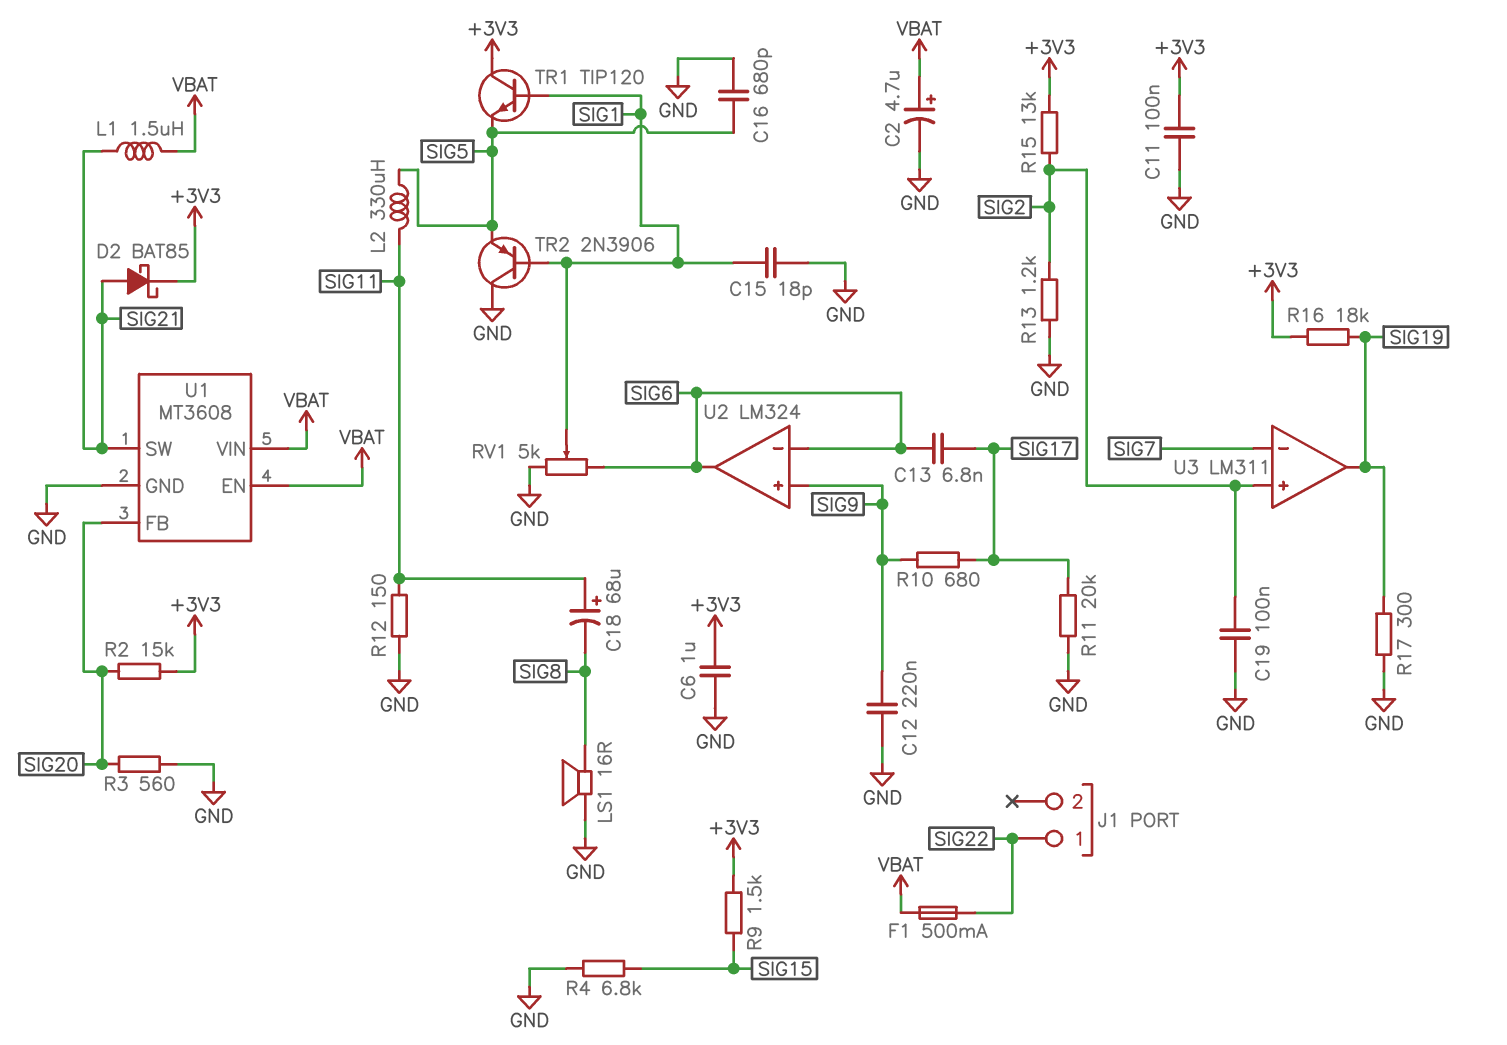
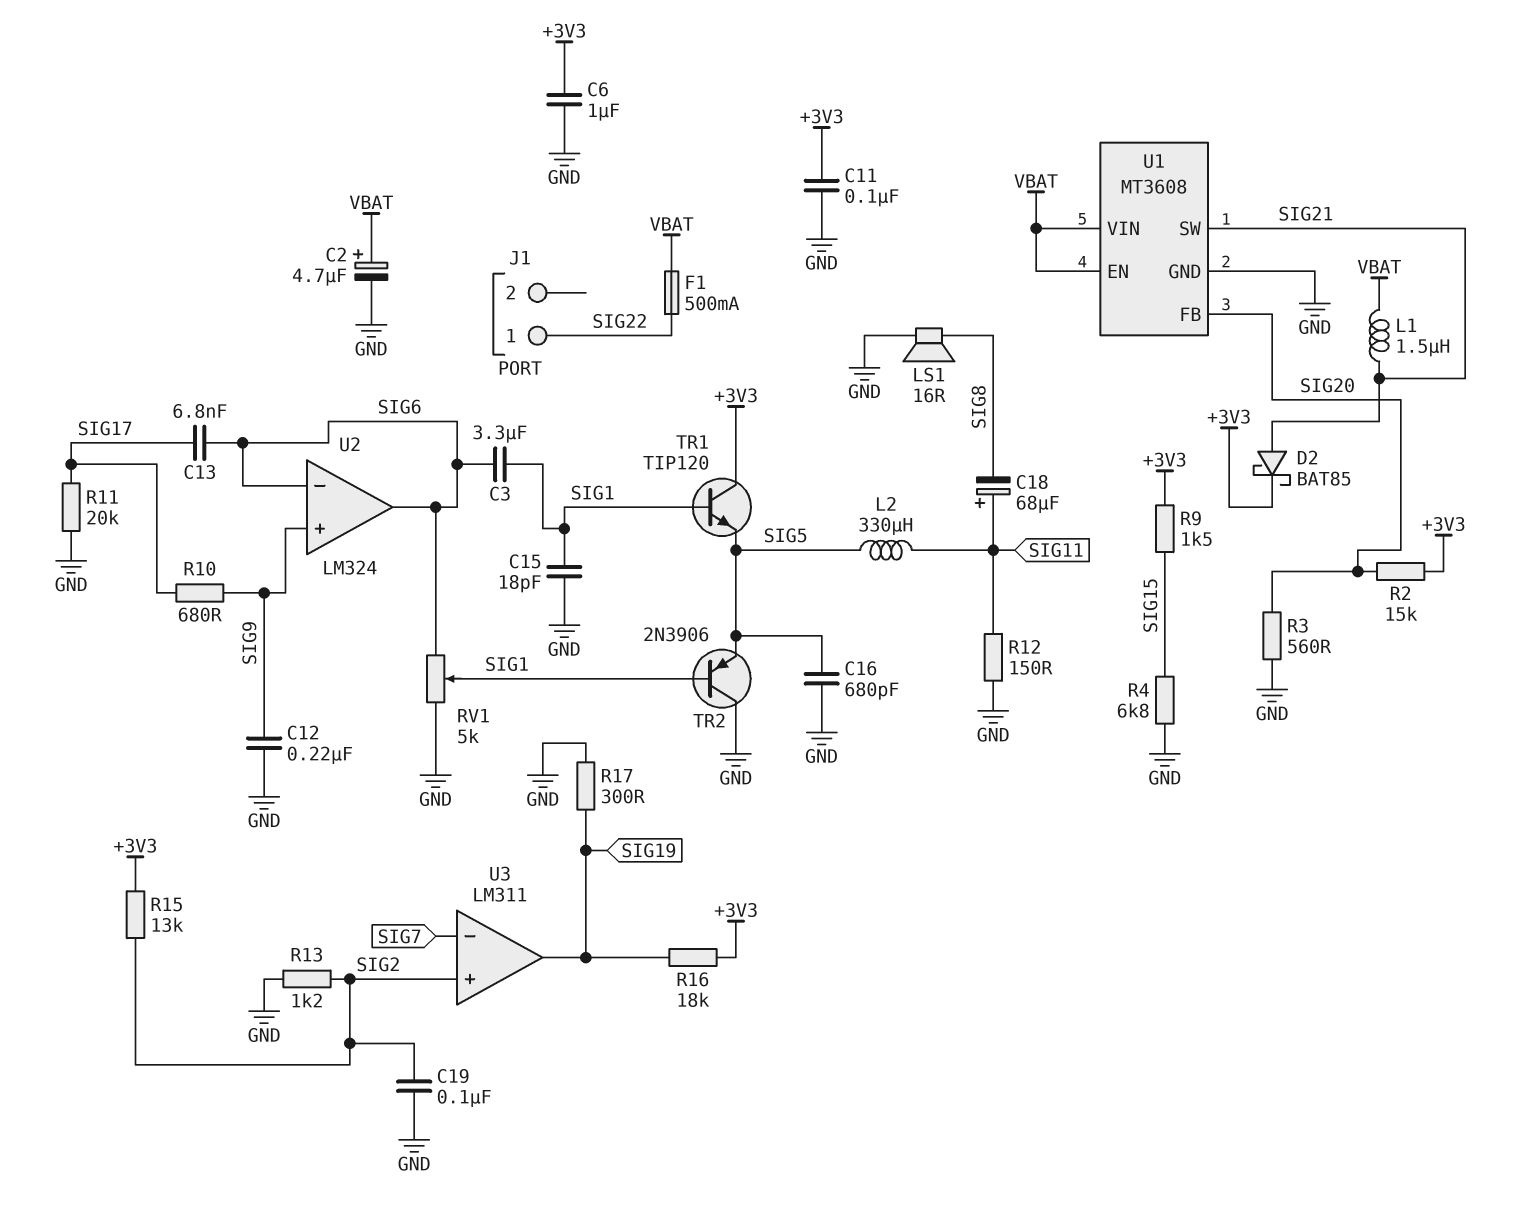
C3: none -> 3.3uF (SIG1, SIG6)

